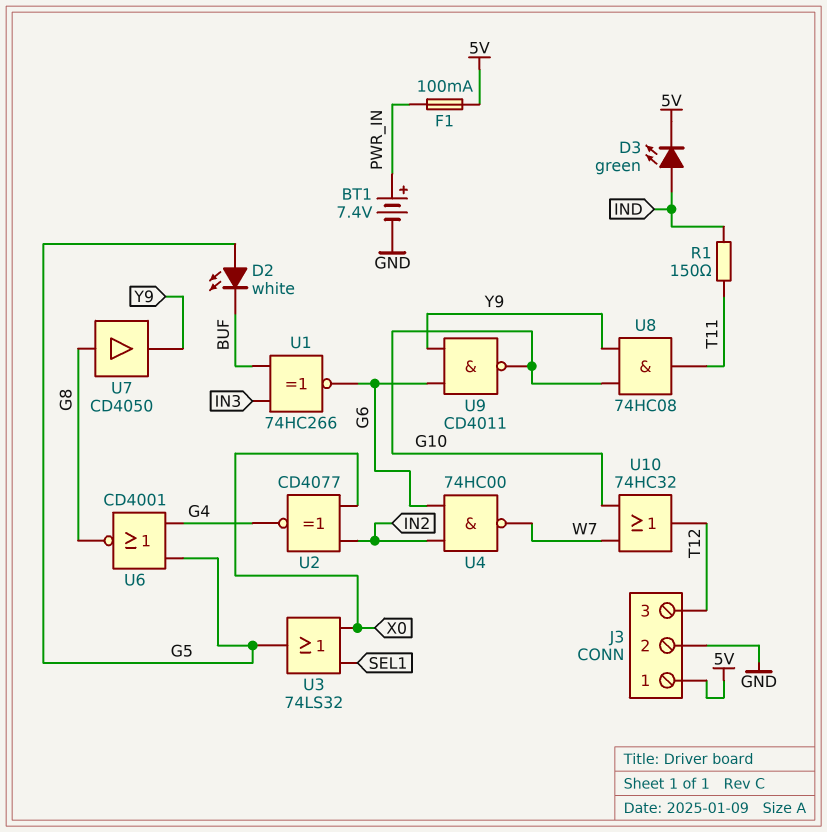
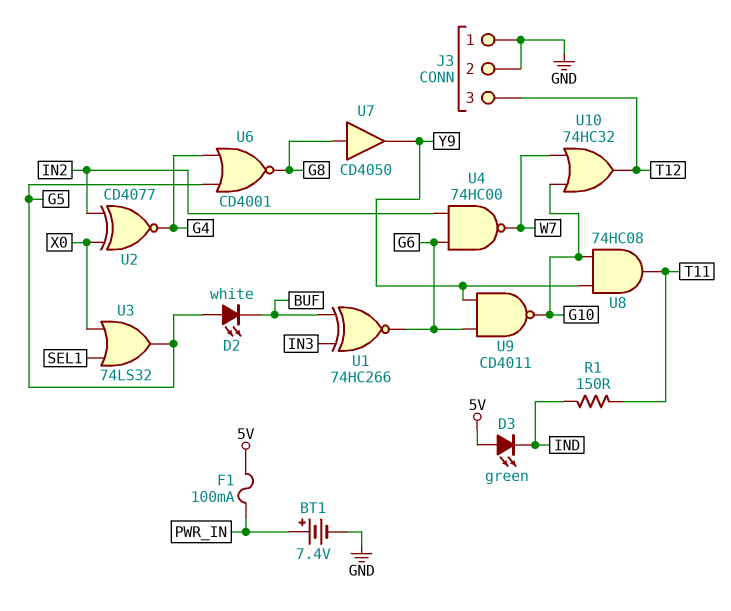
D3: LED green (A IND, K 5V) -> LED green (A 5V, K IND)
J3 pin 1: 5V -> GND

